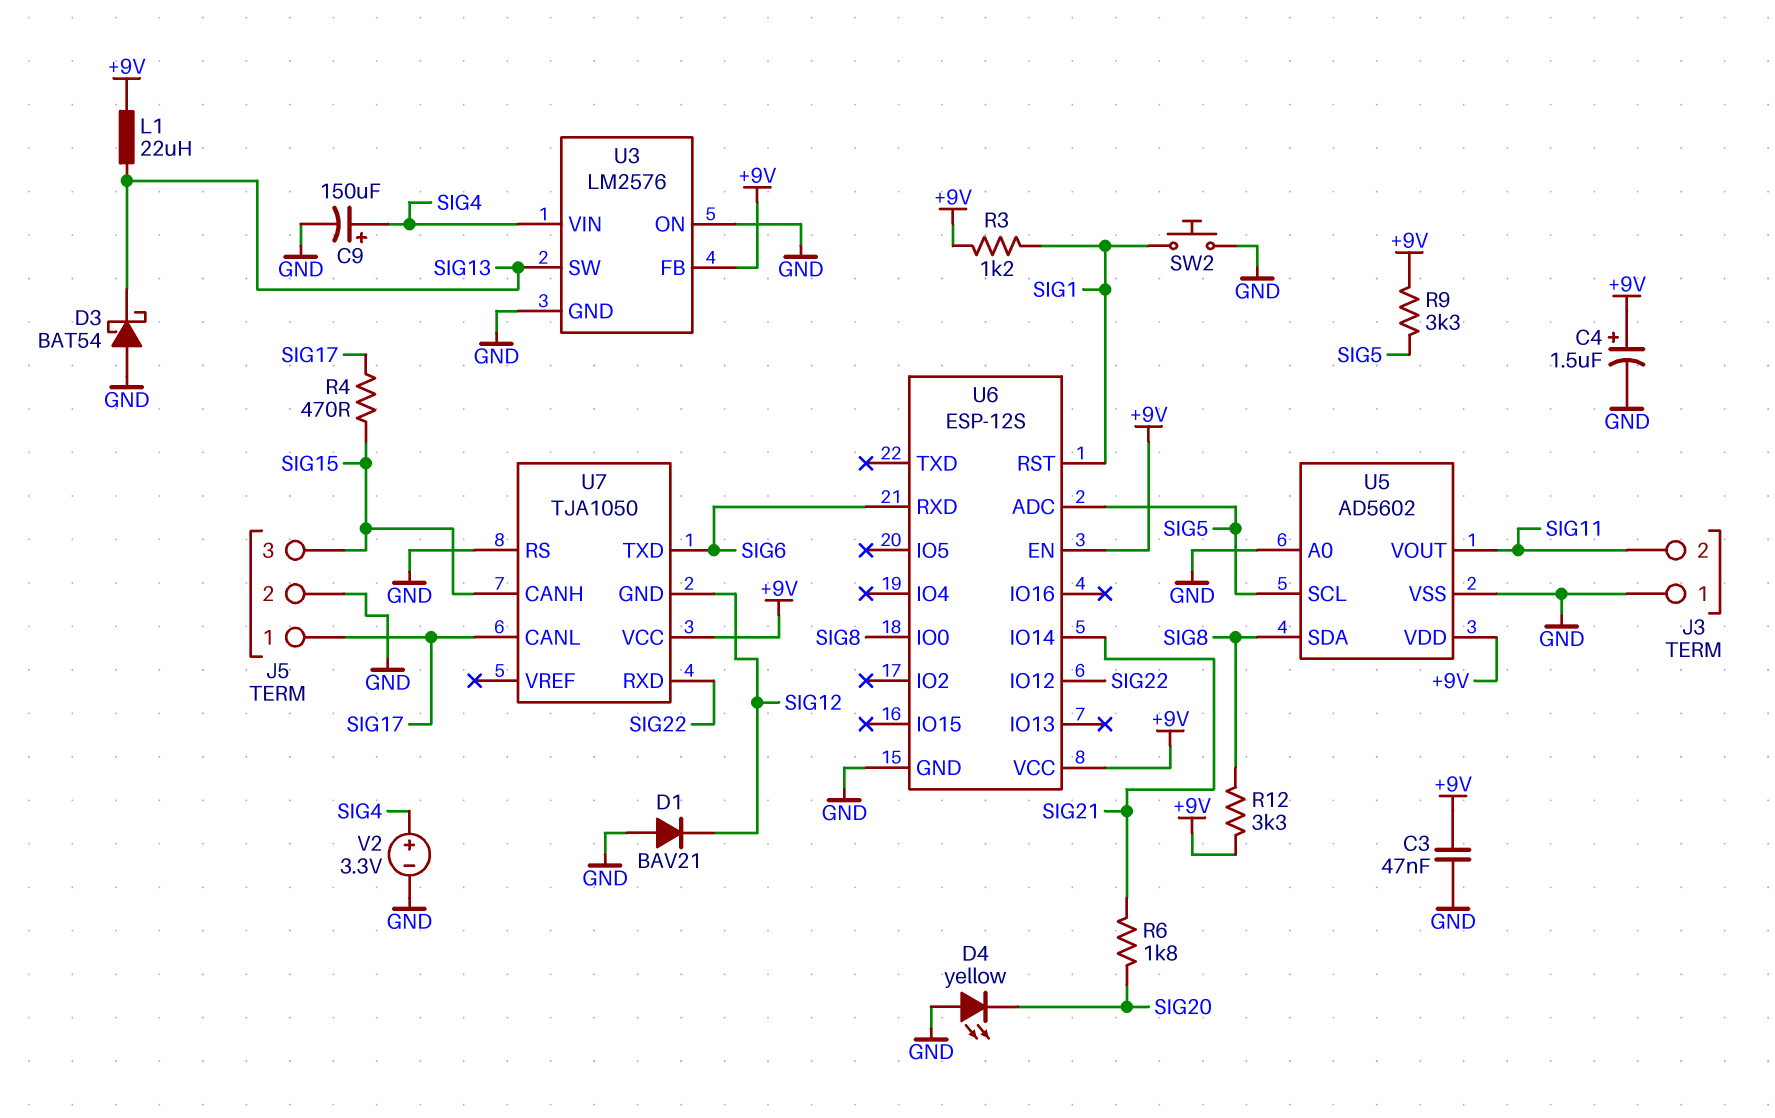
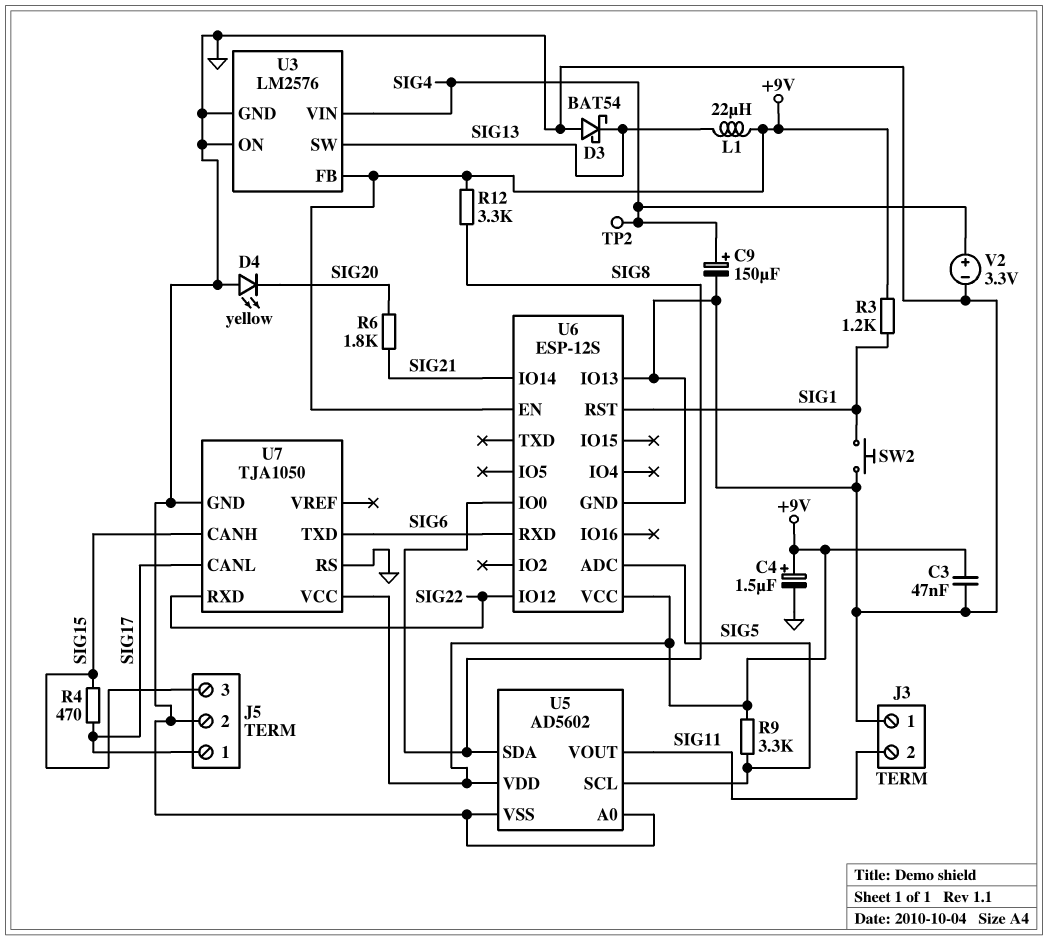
D1: diode BAV21 (A GND, K SIG12) -> none
TP2: none -> test point (SIG4)
U6 pin IO13: none -> GND
U7 pin GND: SIG12 -> GND

